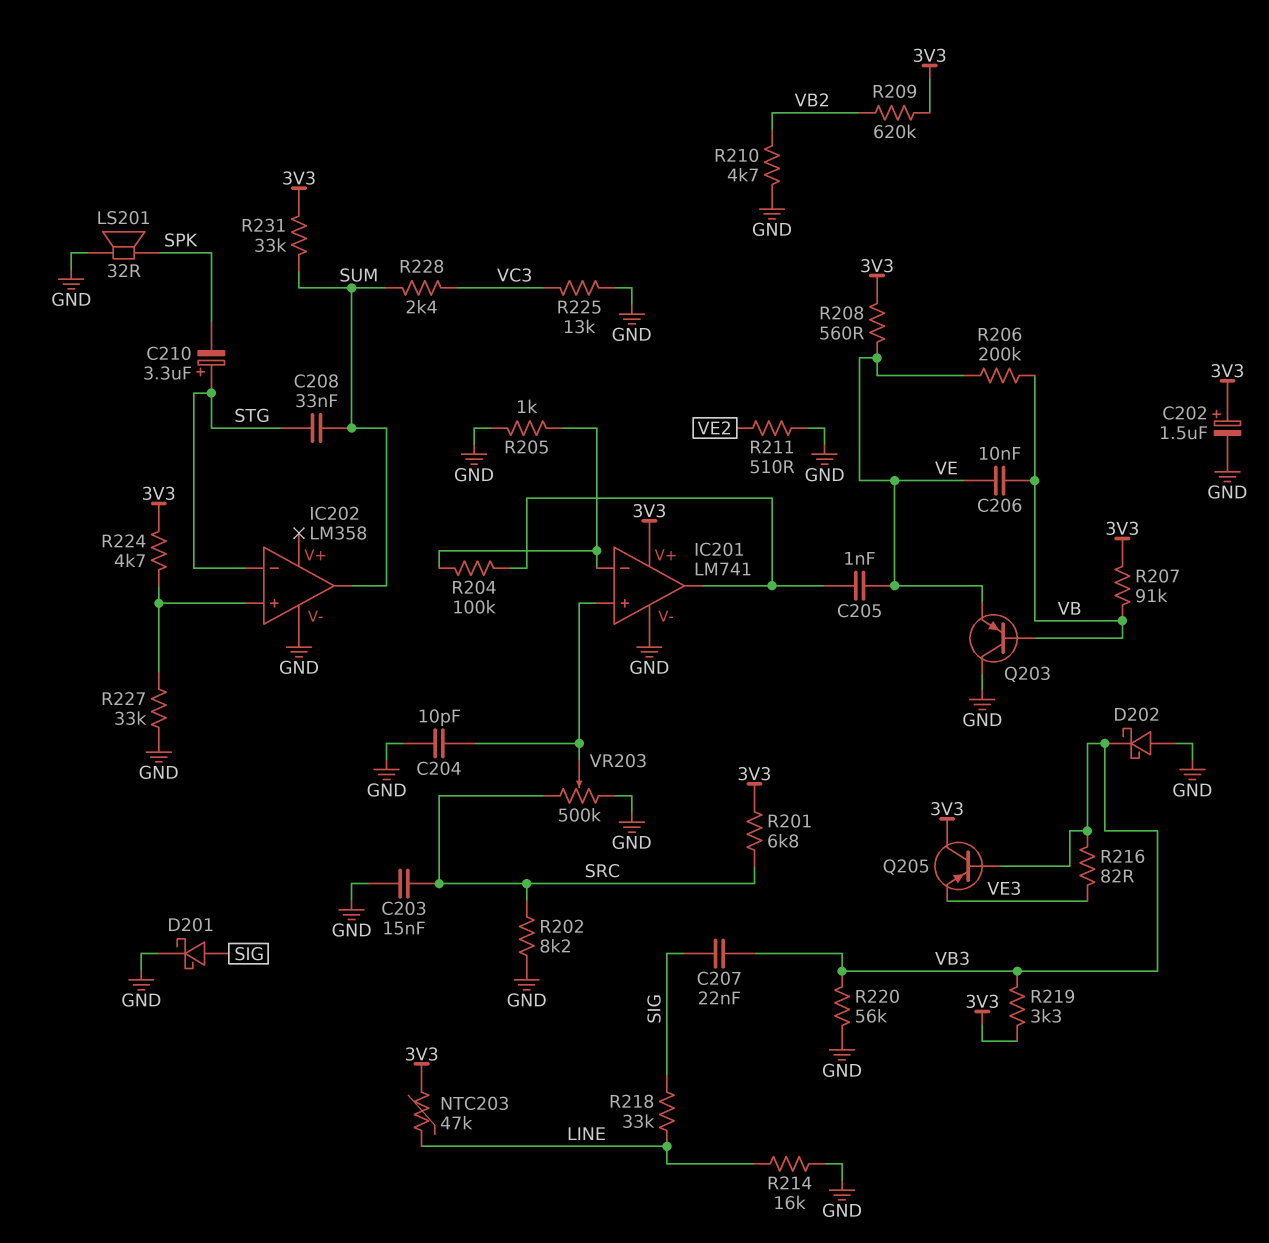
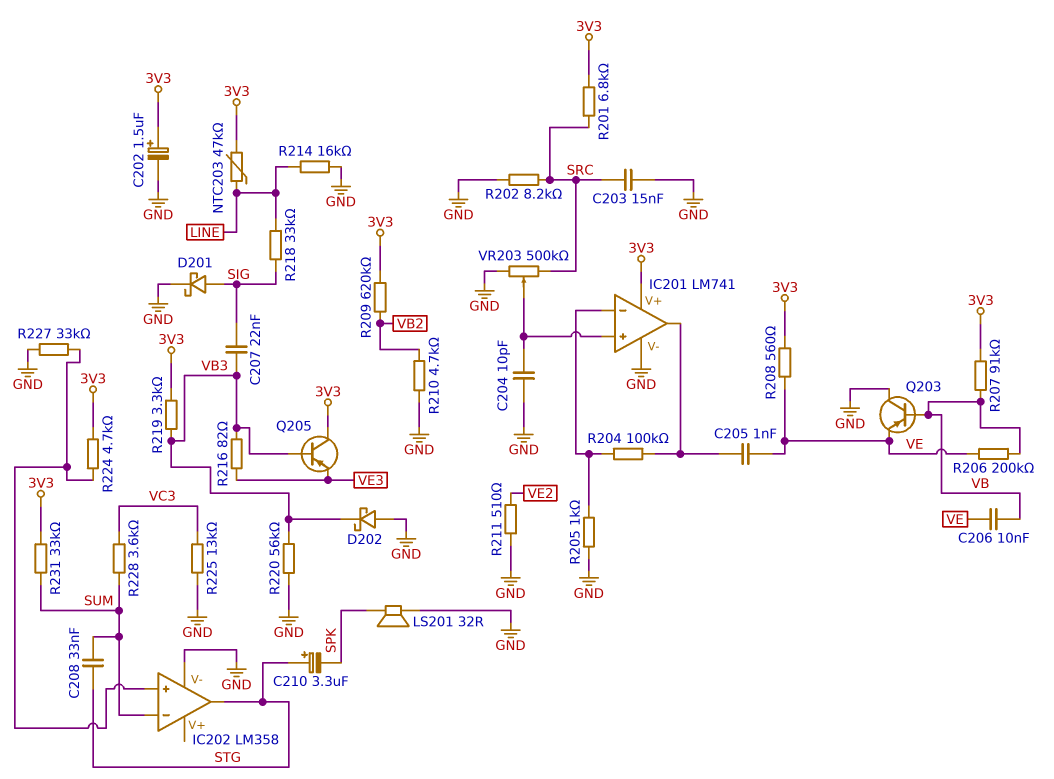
IC202 pin in-: STG -> SUM
IC202 pin out: SUM -> STG
R228: 2.4k (SUM, VC3) -> 3.6k (SUM, VC3)

